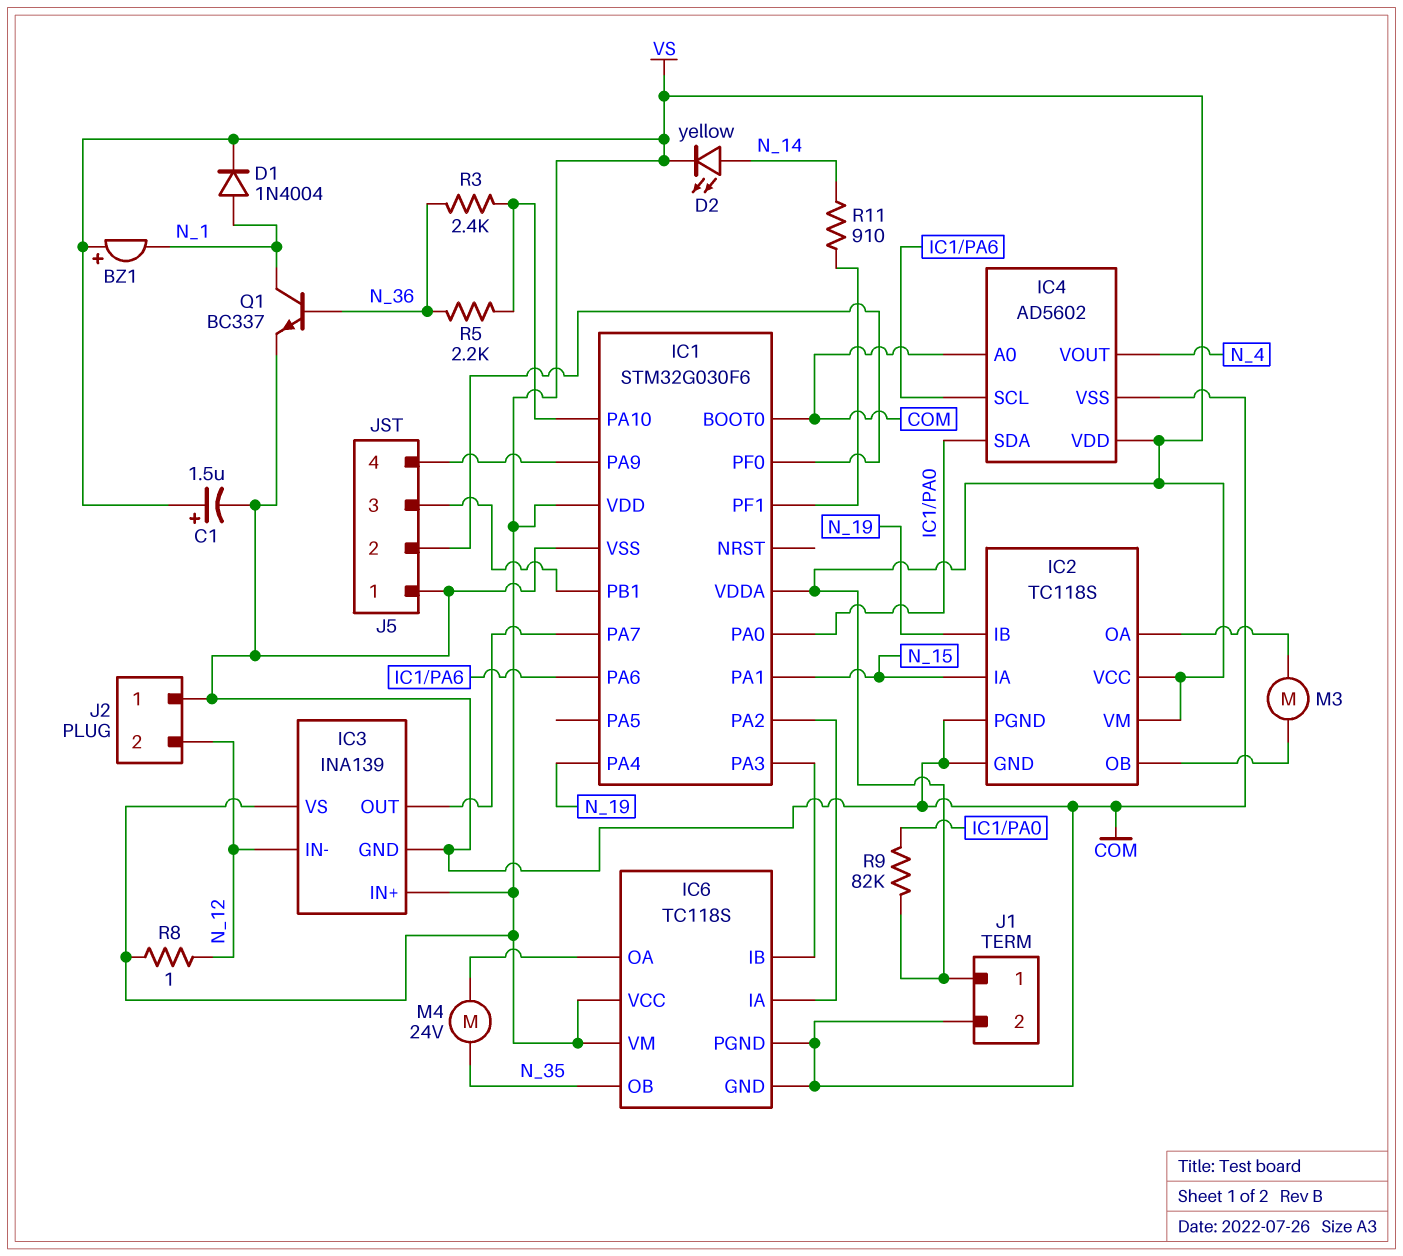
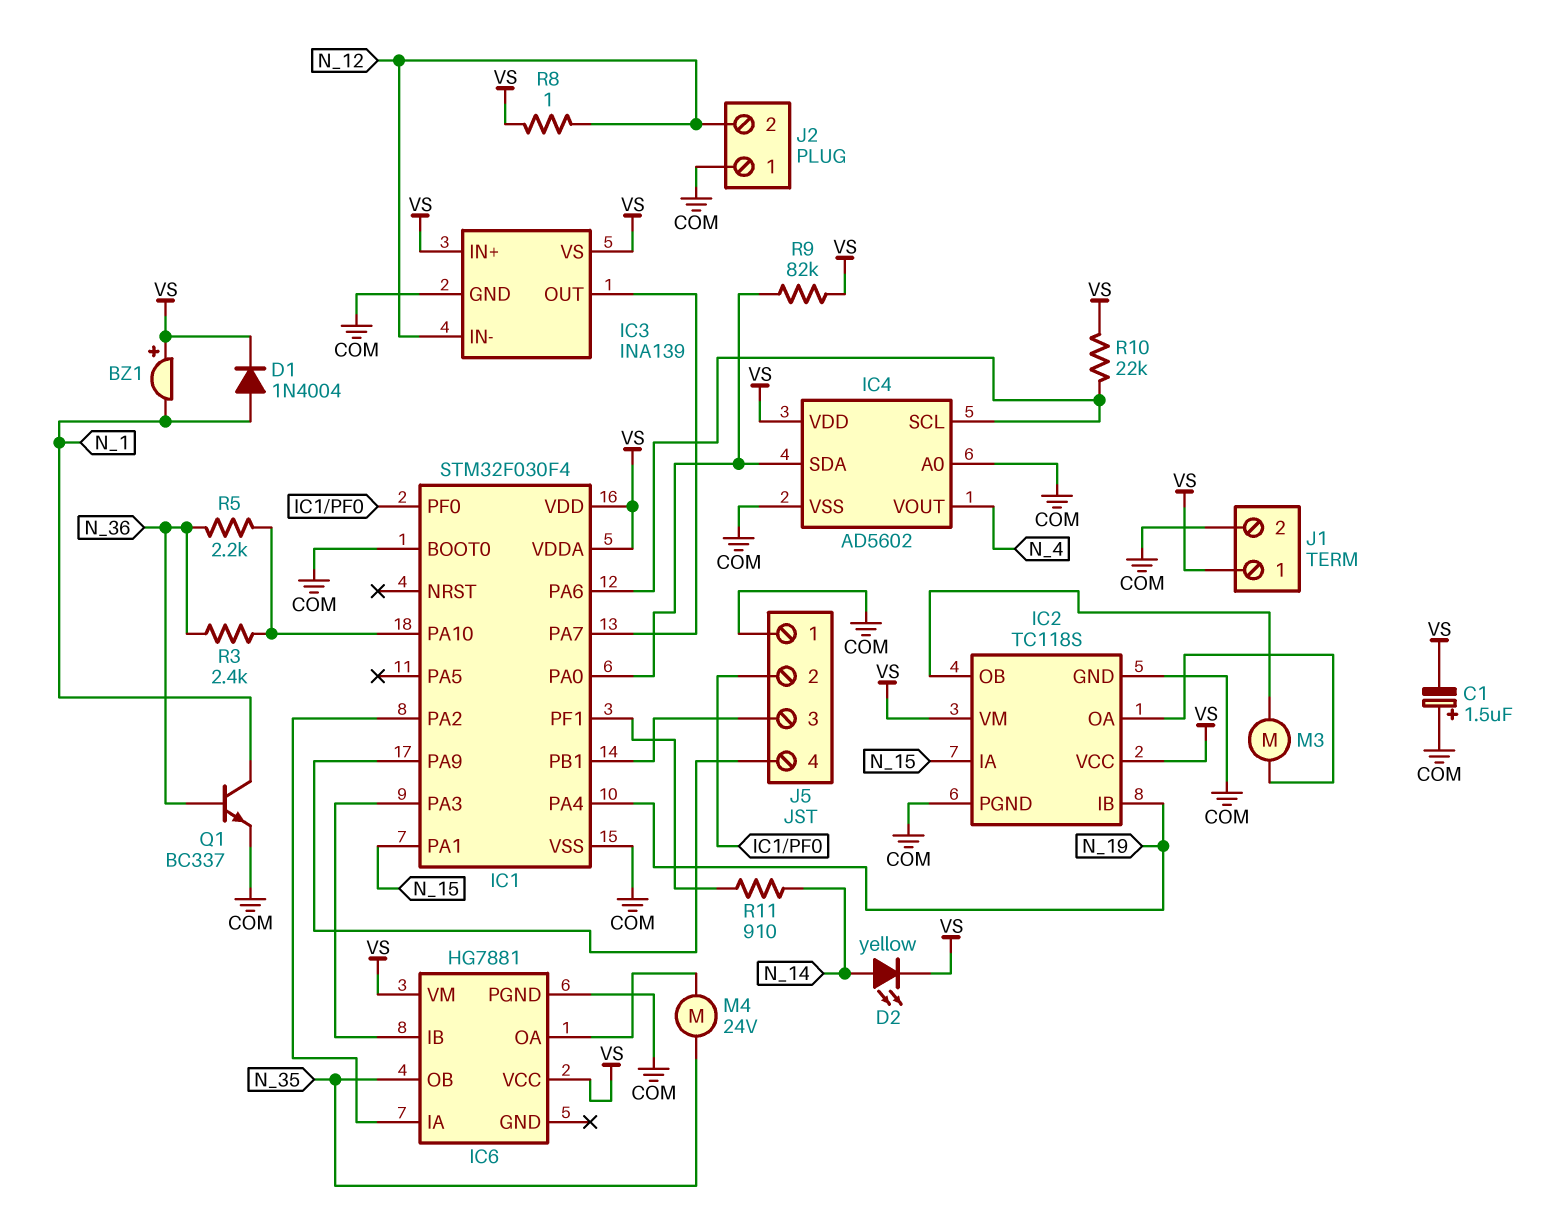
C1: 1.5uF (plus VS, minus COM) -> 1.5uF (plus COM, minus VS)
IC1: STM32G030F6 -> STM32F030F4
IC6: TC118S -> HG7881
IC6 pin GND: COM -> none
R10: none -> 22k (IC1/PA6, VS)

